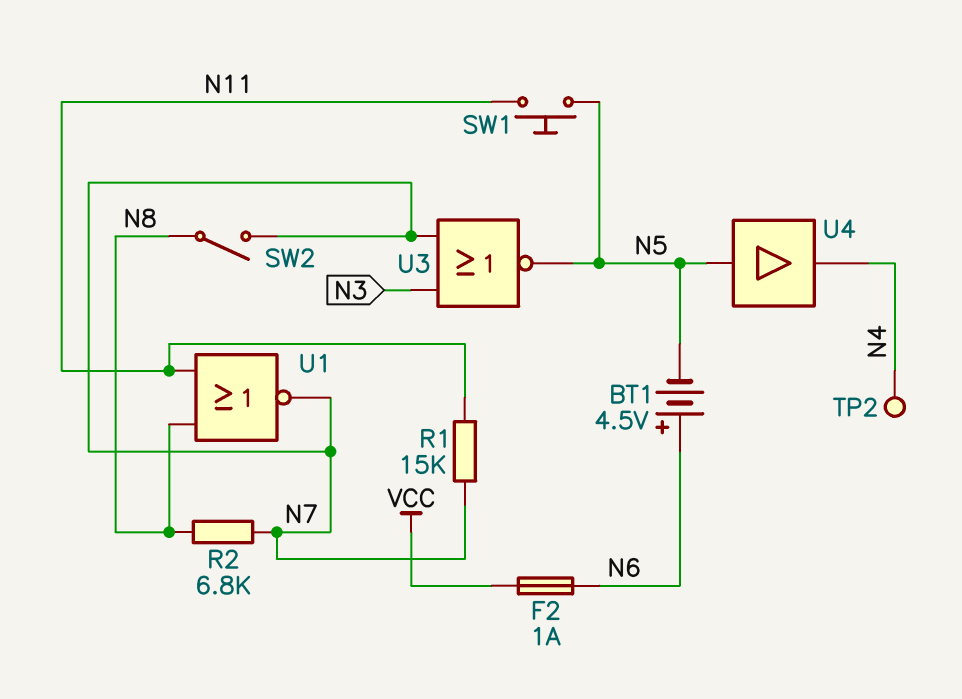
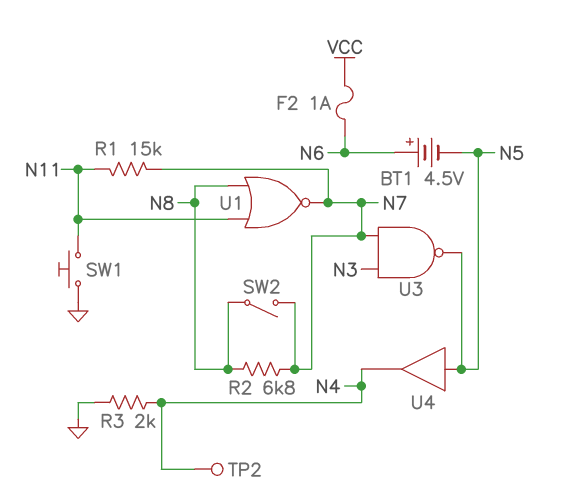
R3: none -> 2k (GND, N4)
SW1: button (N5, N11) -> button (GND, N11)
U3: NOR (in N3, in N7, out N5) -> NAND (in N3, in N7, out N5)

